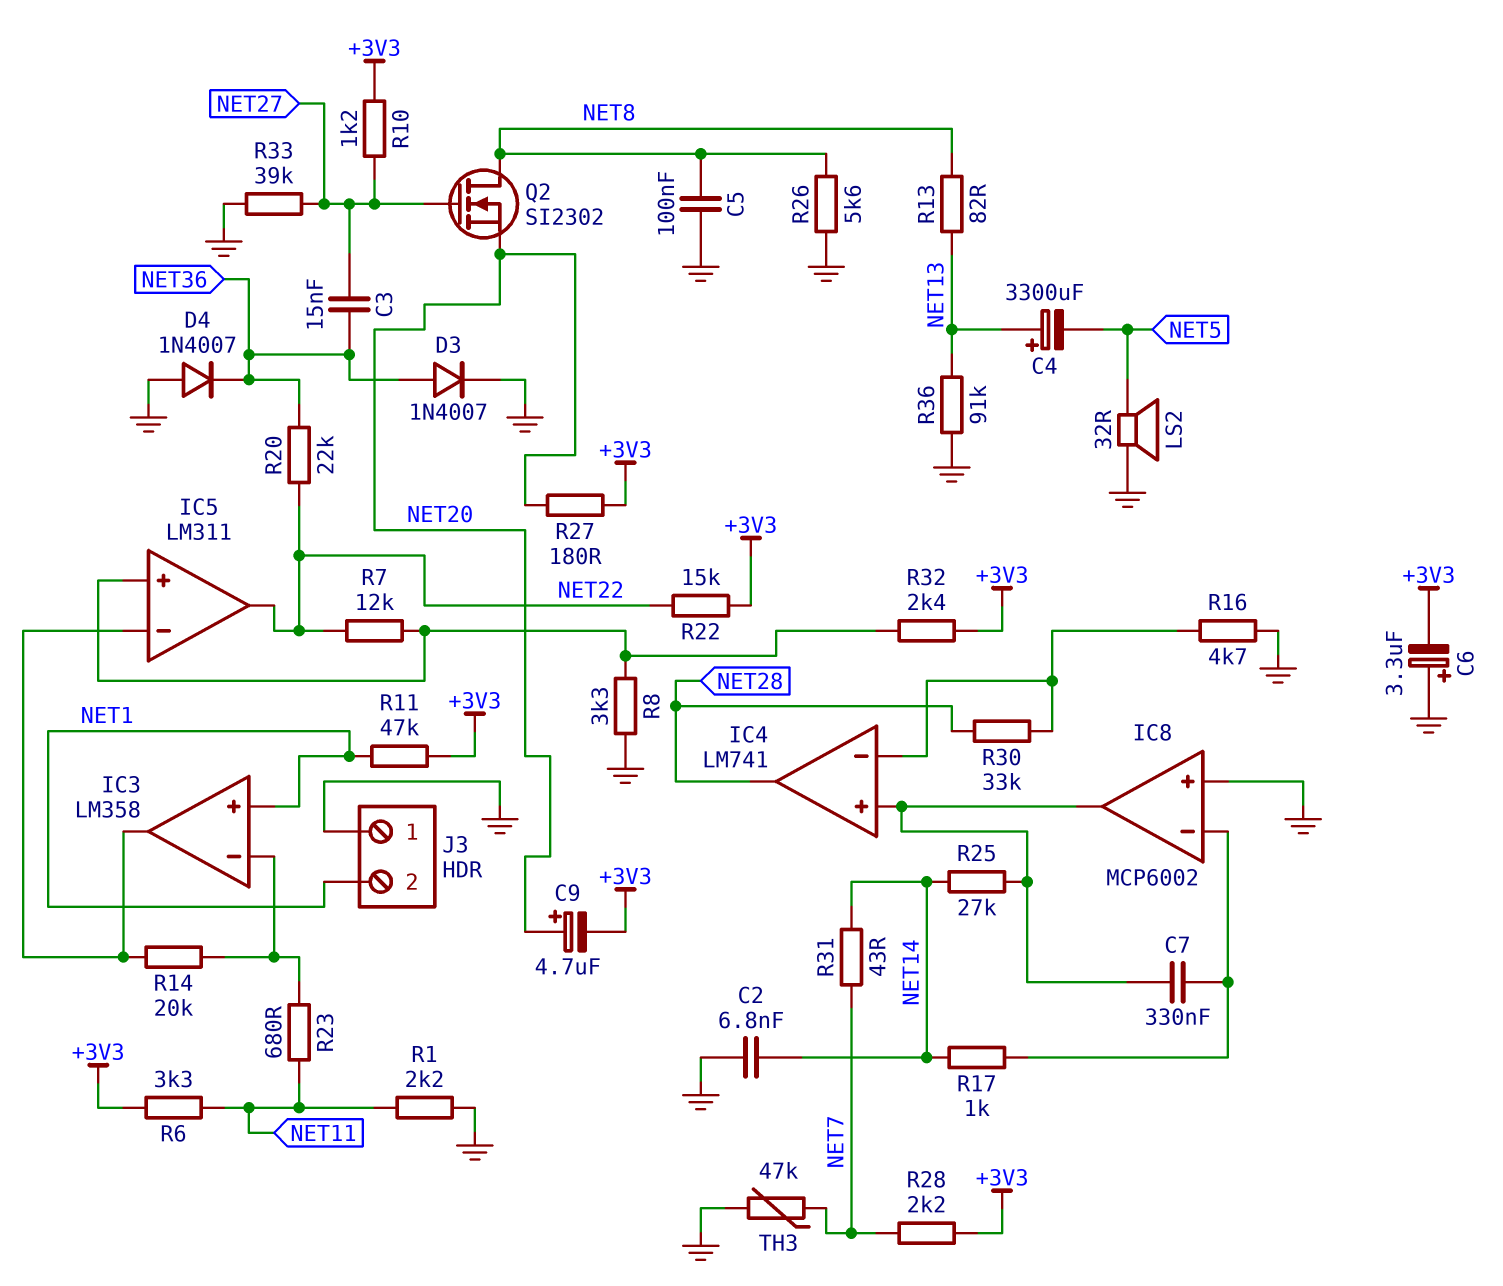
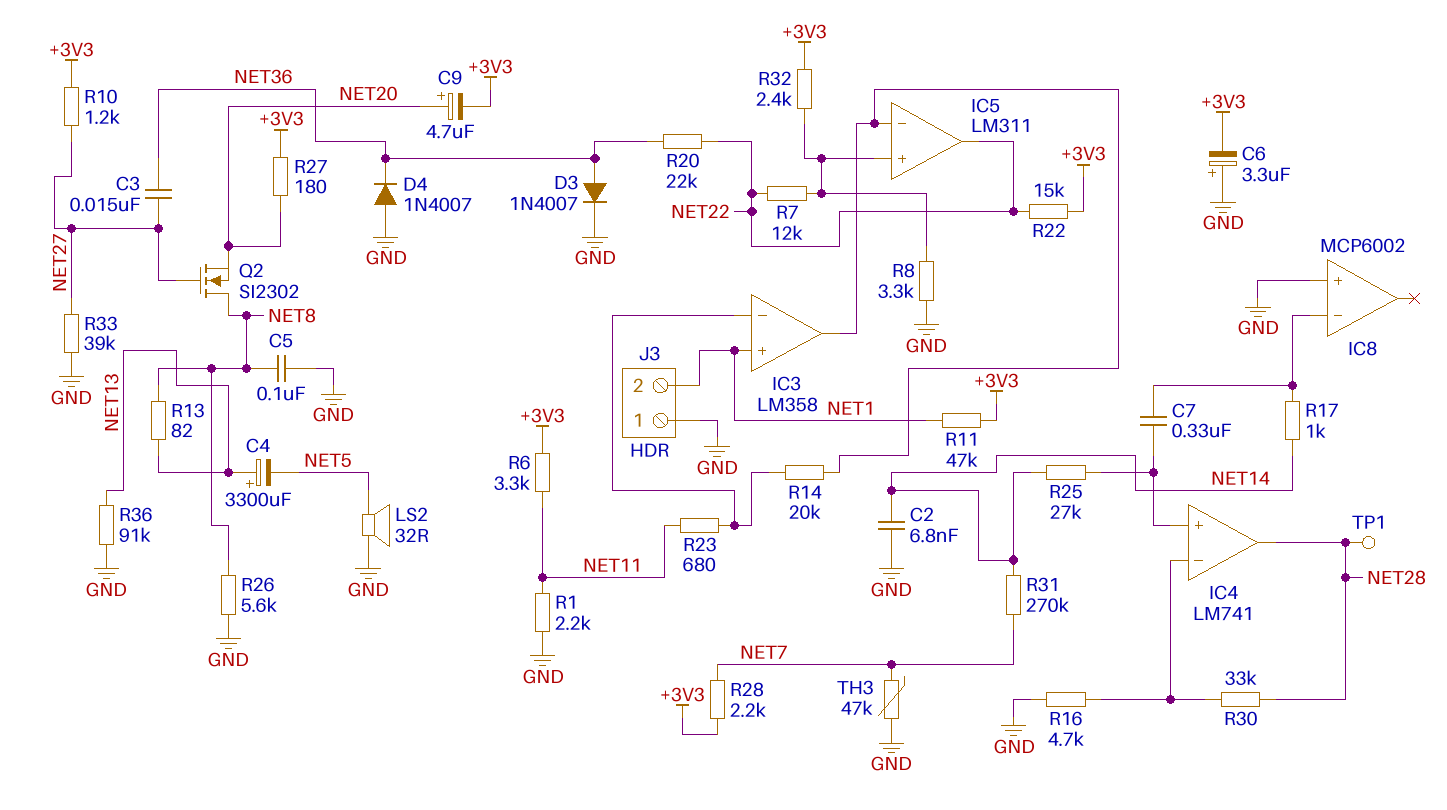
IC8 pin out: IC4/in+ -> none
R31: 43 (NET7, NET14) -> 270k (NET7, NET14)
TP1: none -> test point (NET28)

